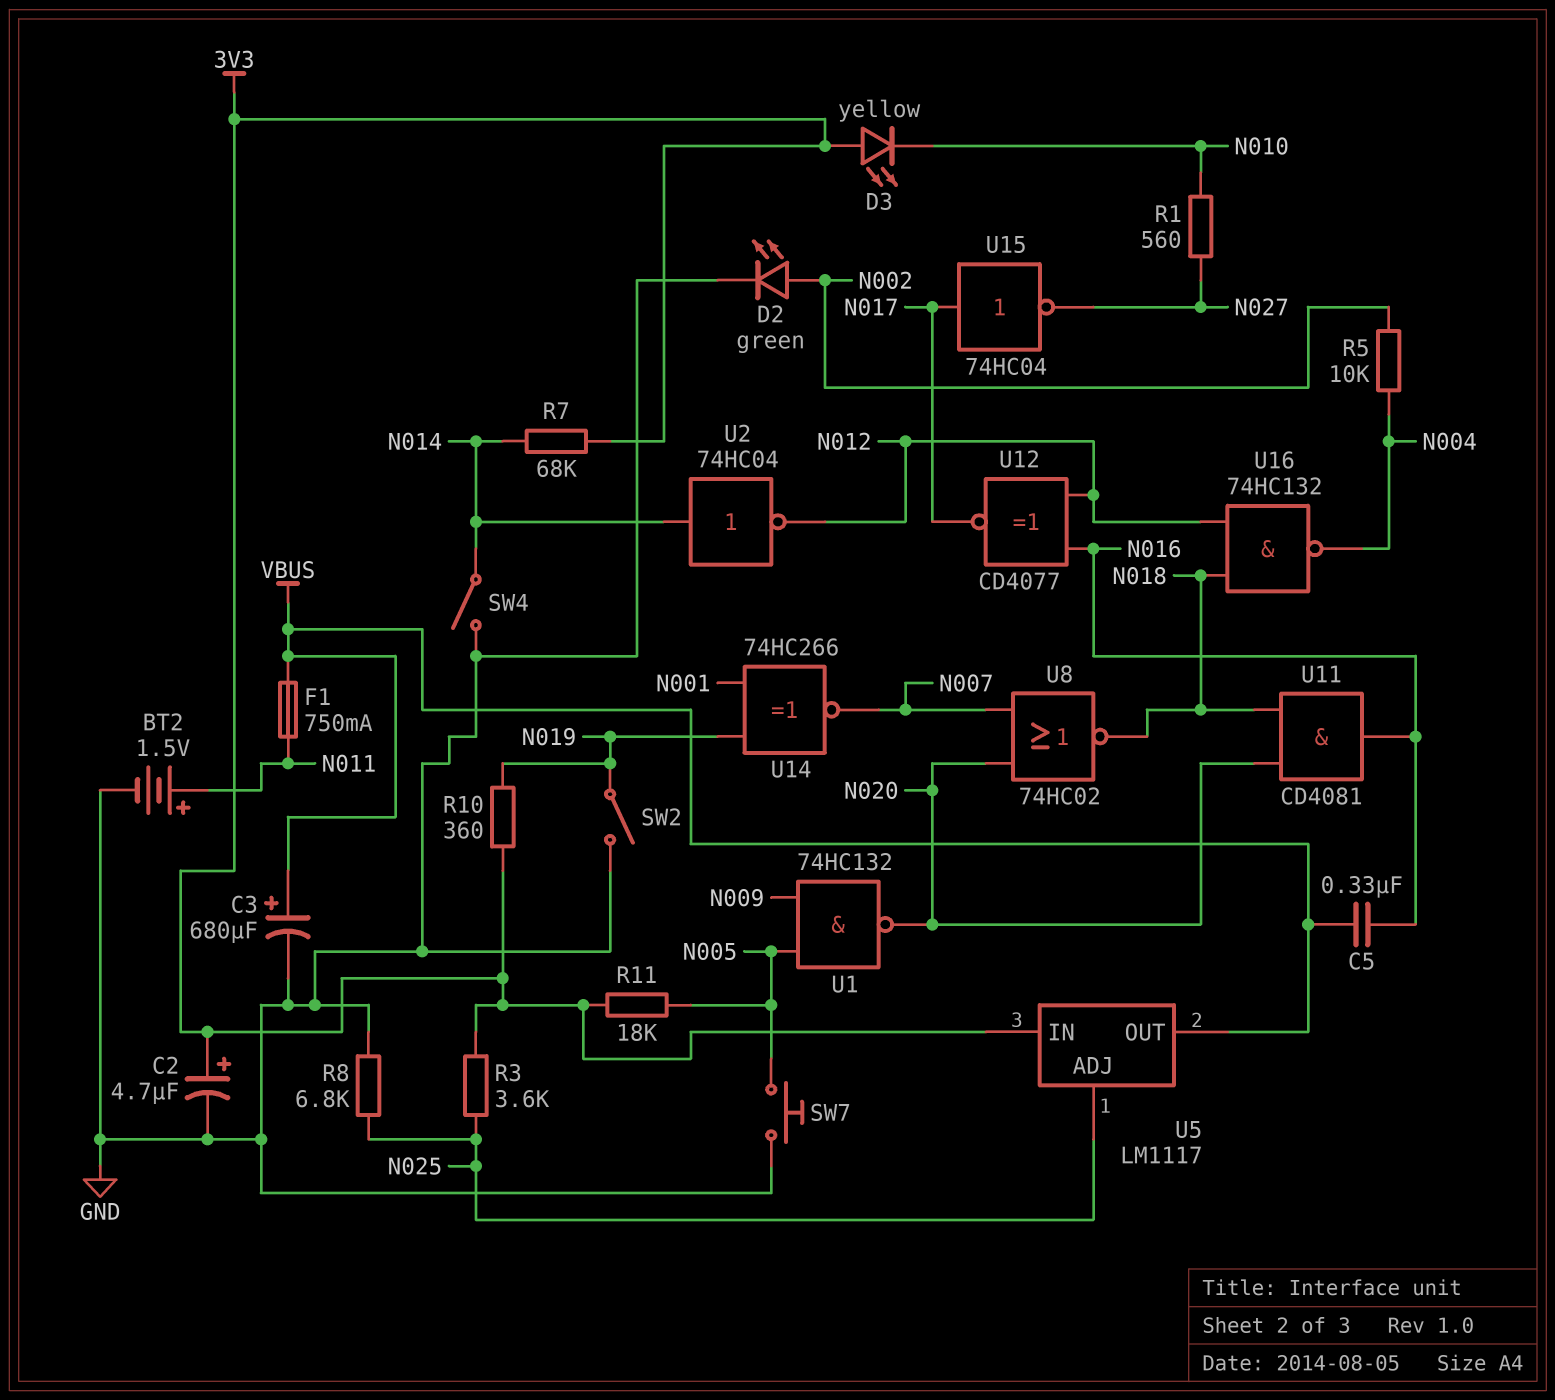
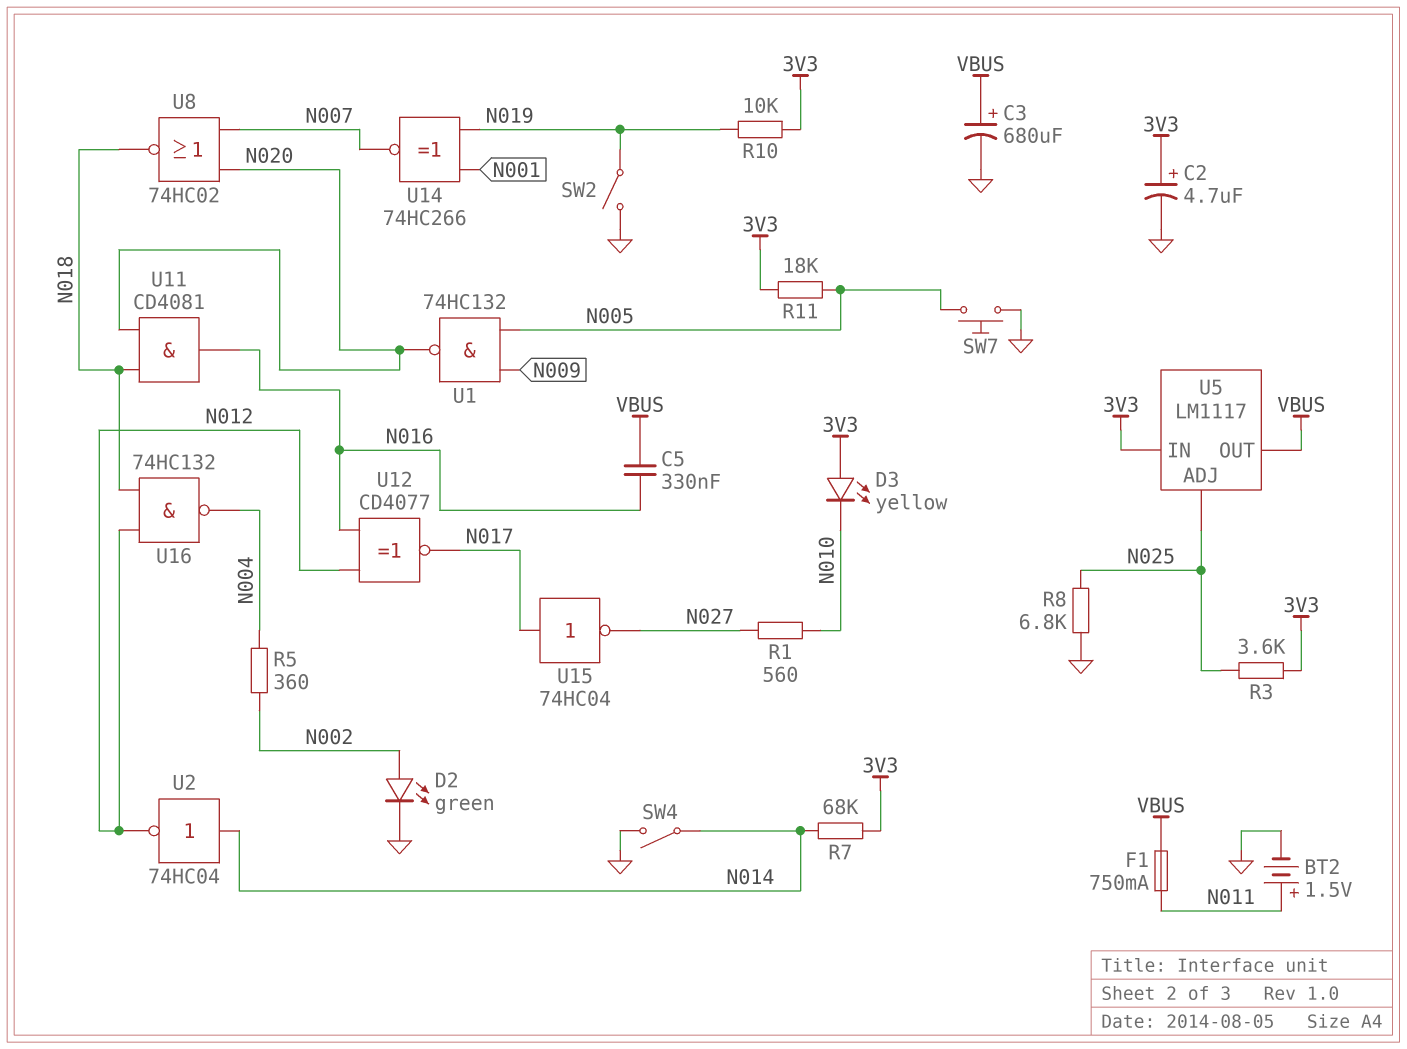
R5: 10k (N002, N004) -> 360 (N002, N004)
R10: 360 (3V3, N019) -> 10k (3V3, N019)

